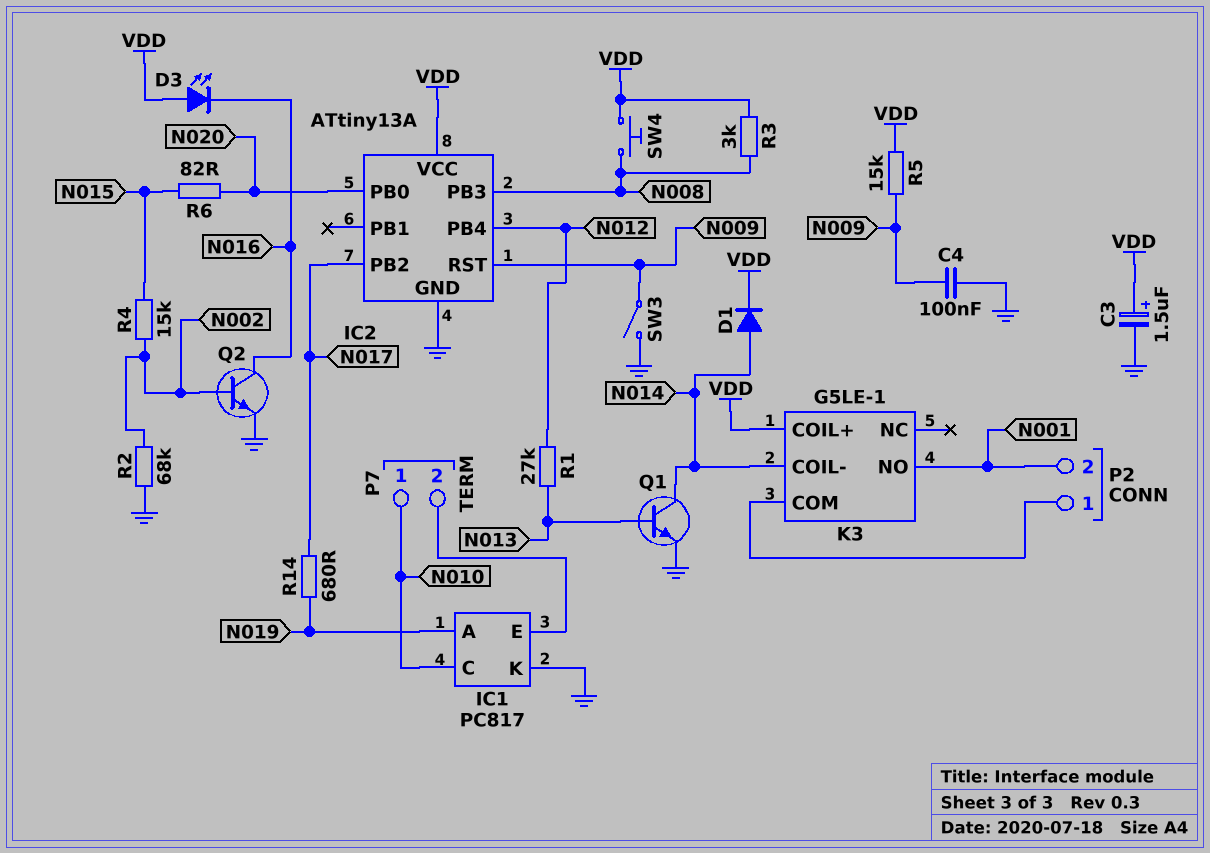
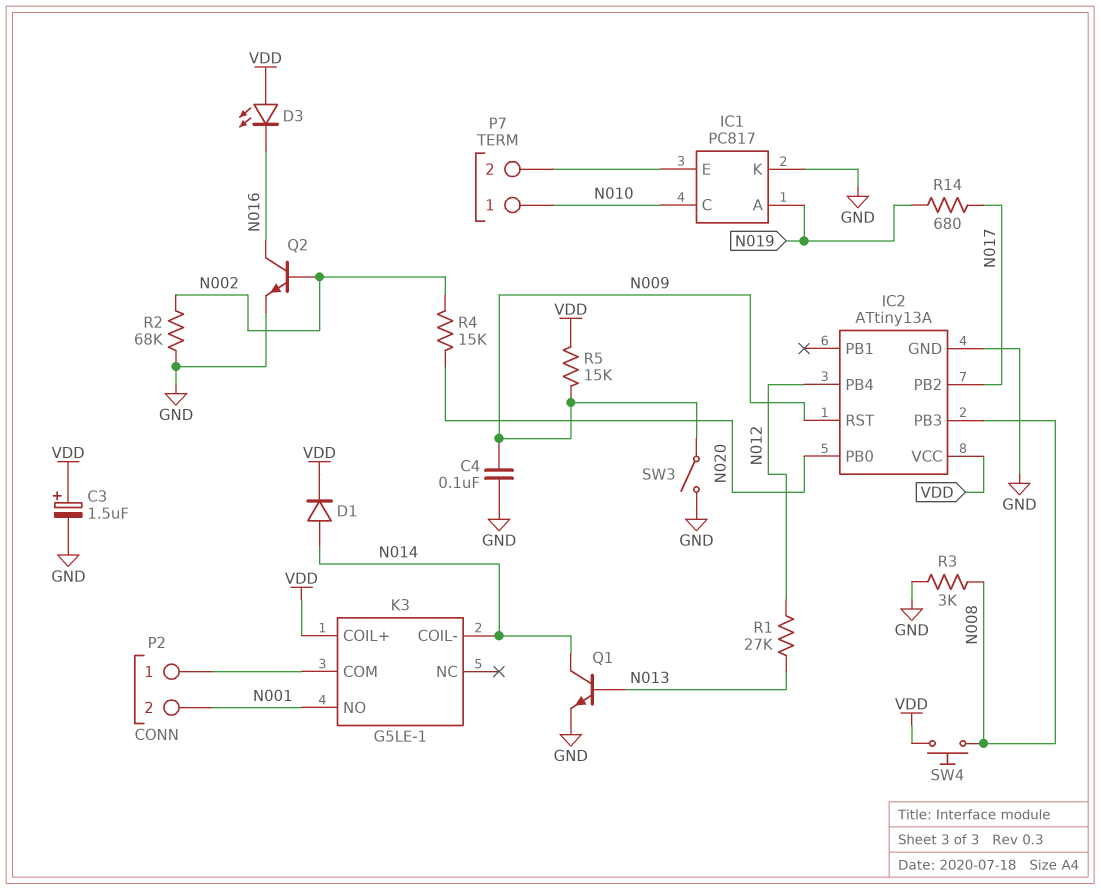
R3: 3k (N008, VDD) -> 3k (GND, N008)
R4: 15k (N002, N015) -> 15k (N002, N020)
R6: 82 (N015, N020) -> none

